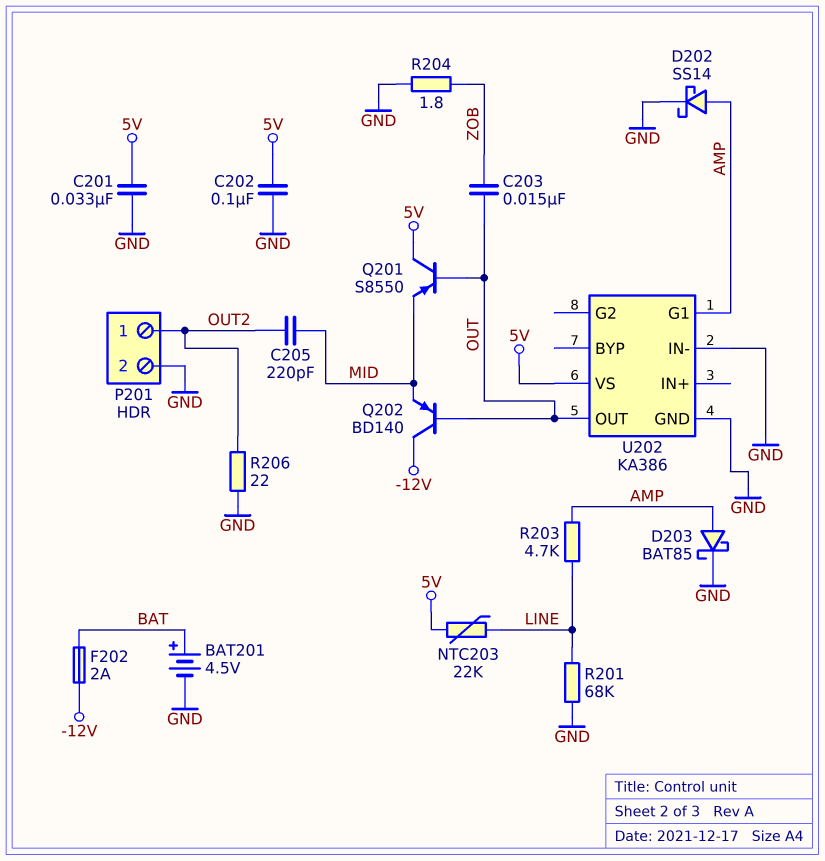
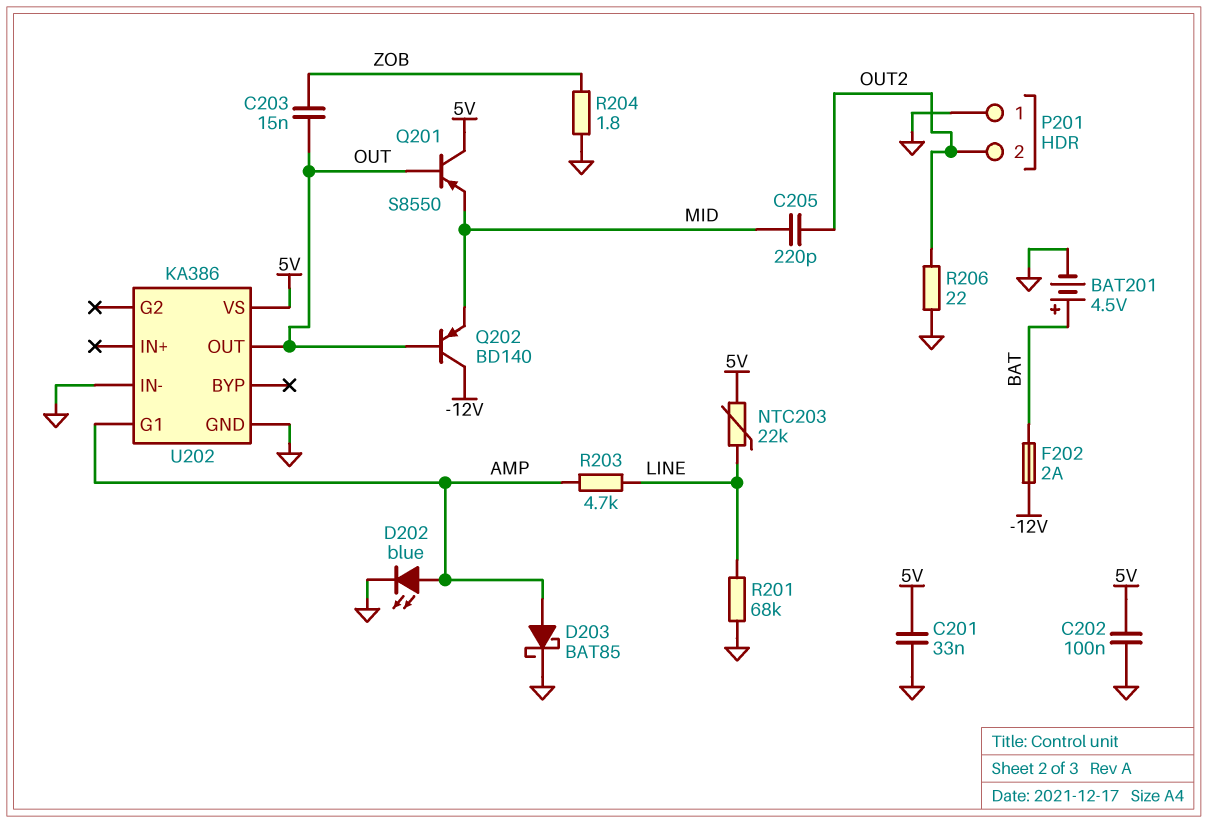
D202: schottky SS14 (A AMP, K GND) -> LED blue (A AMP, K GND)
P201 pin 1: OUT2 -> GND
P201 pin 2: GND -> OUT2

